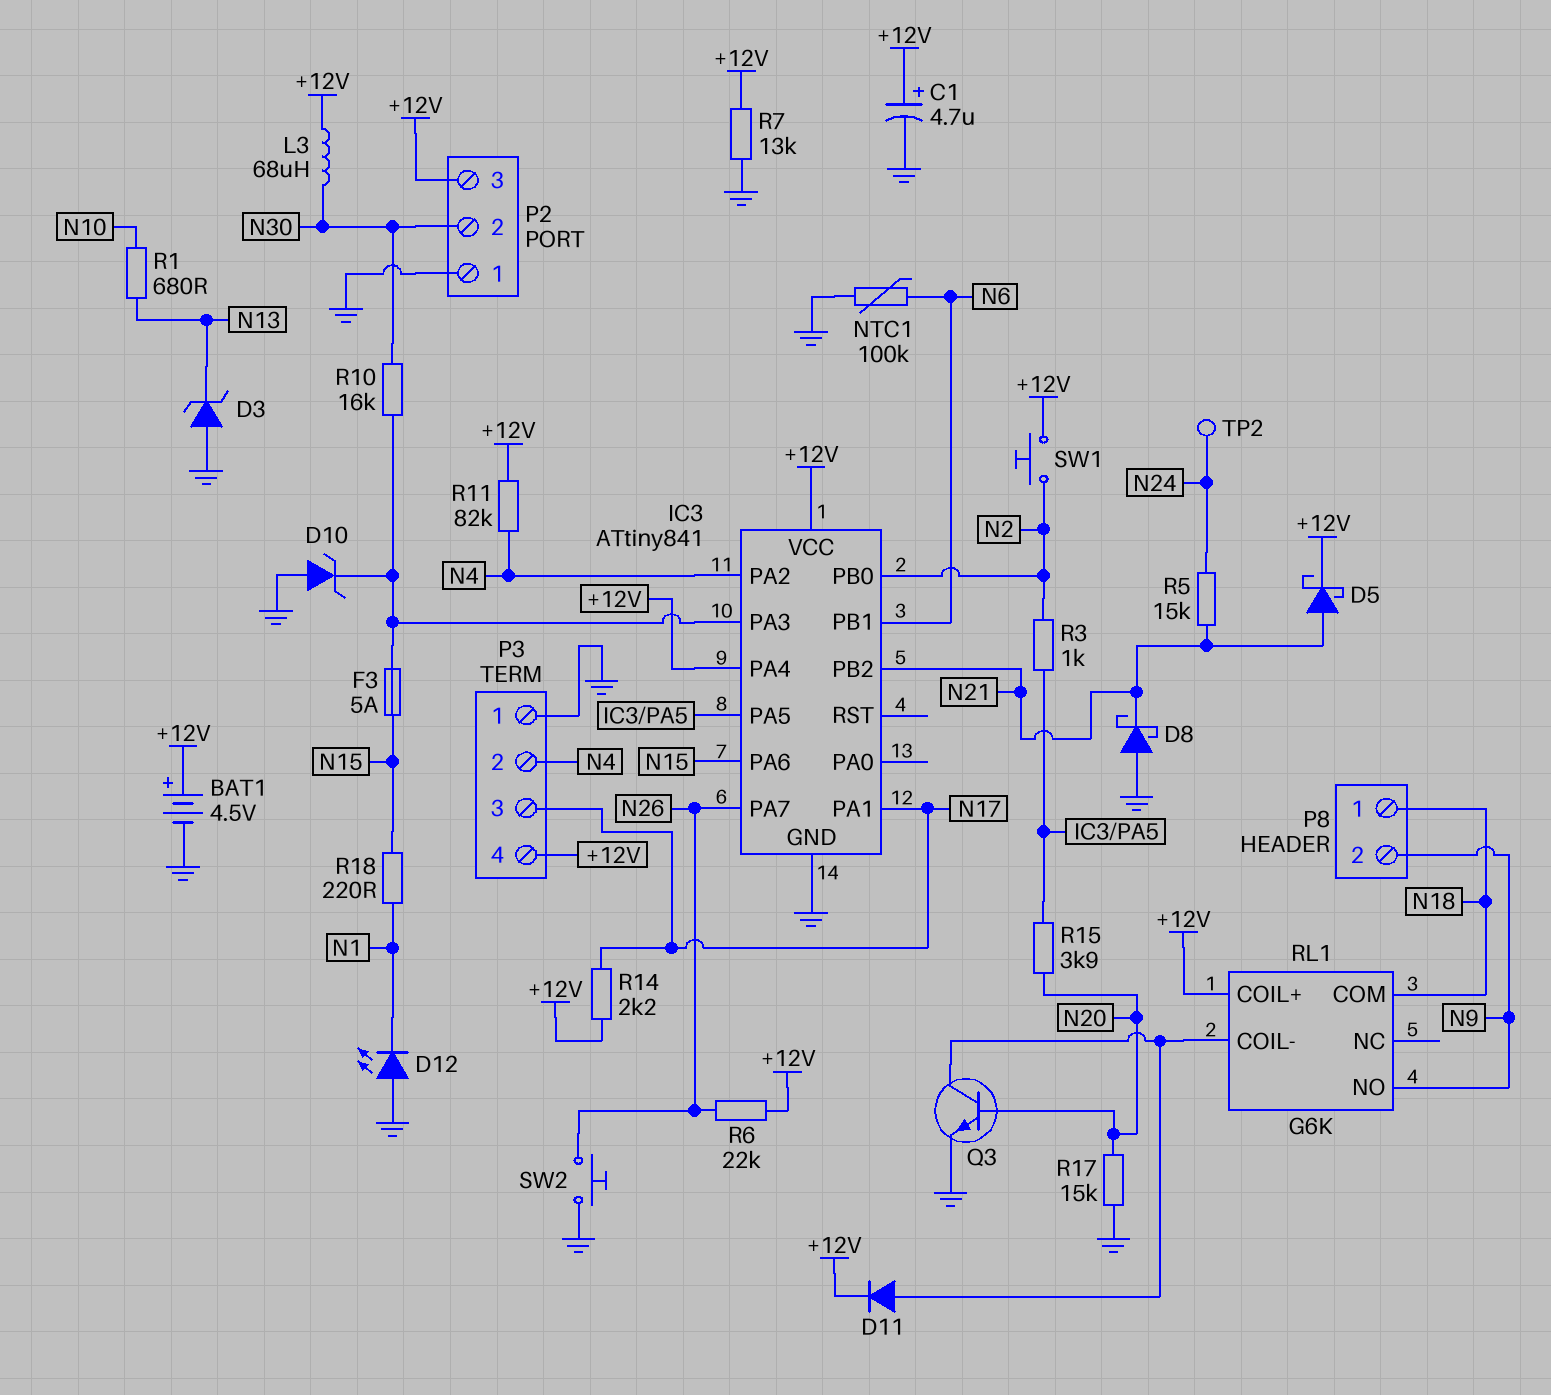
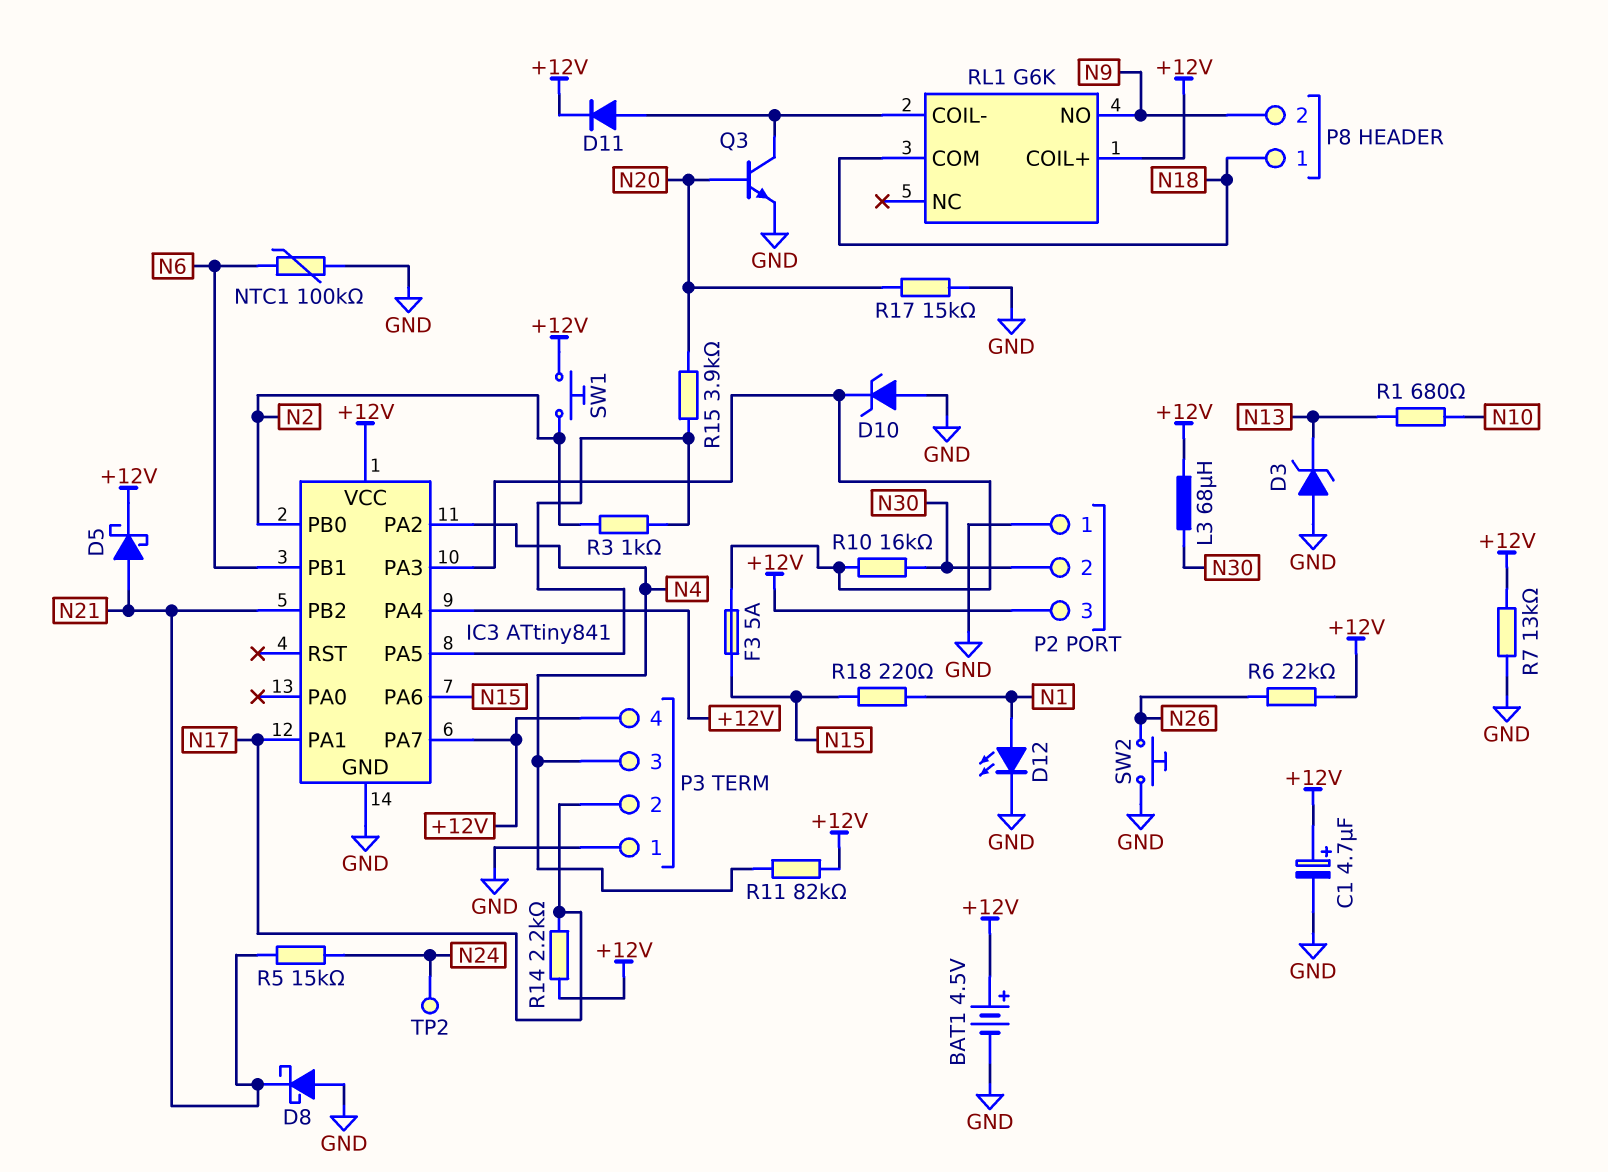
D12: LED (A GND, K N1) -> LED (A N1, K GND)
IC3 pin PA7: N26 -> +12V
P3 pin 2: N4 -> N17
P3 pin 3: N17 -> N4

